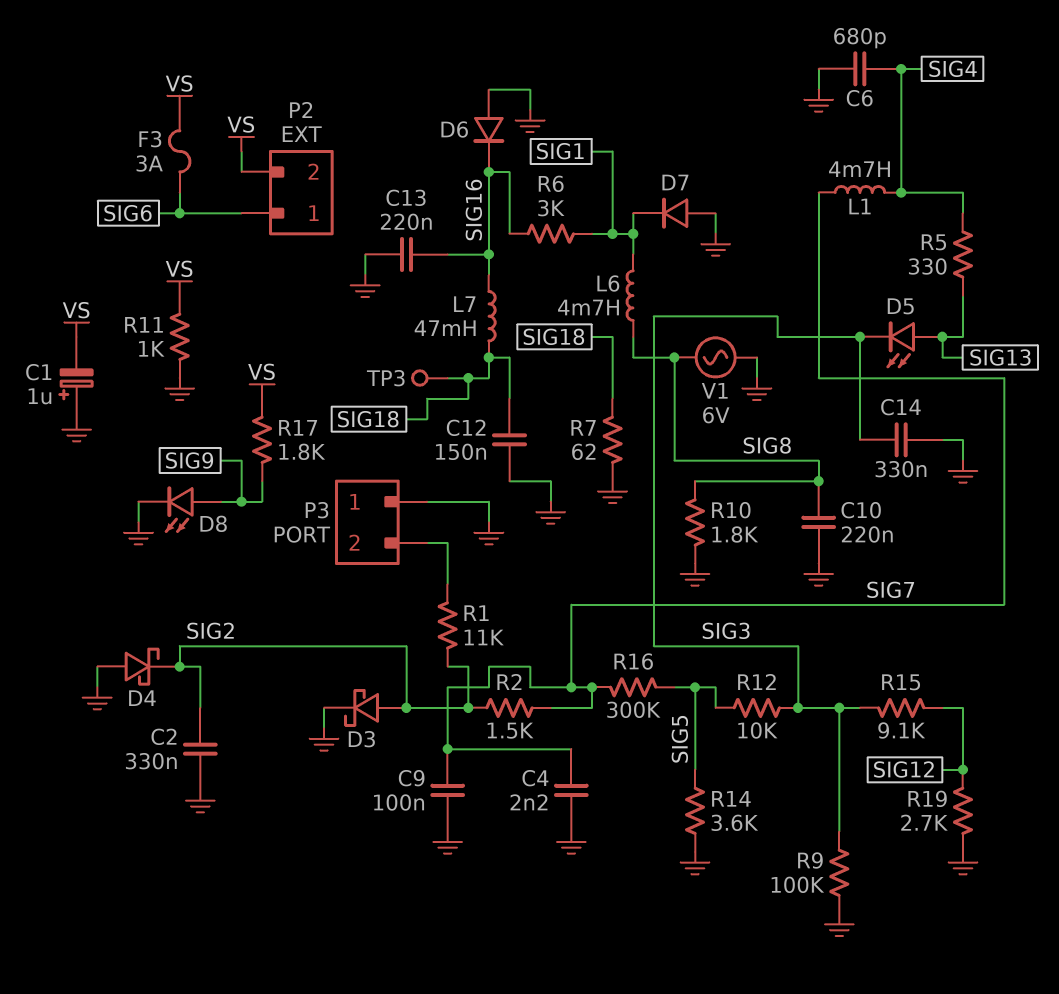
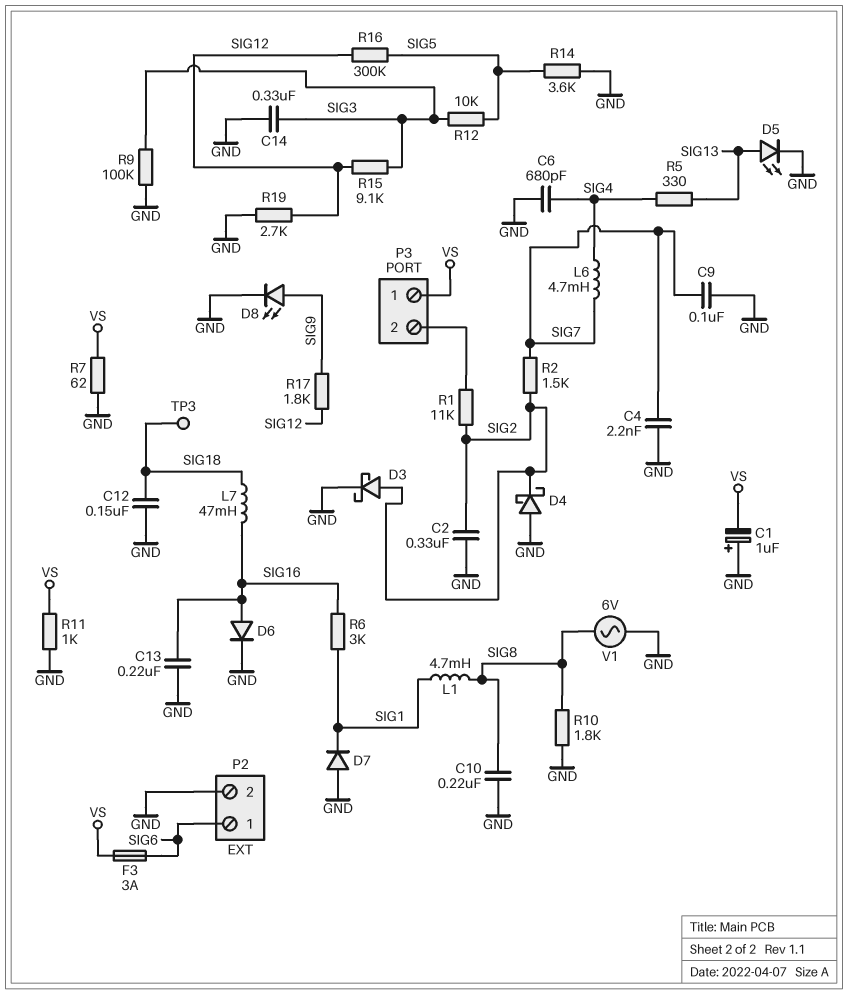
D5: LED (A SIG13, K SIG3) -> LED (A SIG13, K GND)
D6: diode (A GND, K SIG16) -> diode (A SIG16, K GND)
L1: 4.7mH (SIG4, SIG7) -> 4.7mH (SIG1, SIG8)
L6: 4.7mH (SIG1, SIG8) -> 4.7mH (SIG4, SIG7)
P2 pin 2: VS -> GND
P3 pin 1: GND -> VS
R7: 62 (GND, SIG18) -> 62 (GND, VS)
R16: 300k (SIG5, SIG7) -> 300k (SIG5, SIG12)
R17: 1.8k (SIG9, VS) -> 1.8k (SIG9, SIG12)

